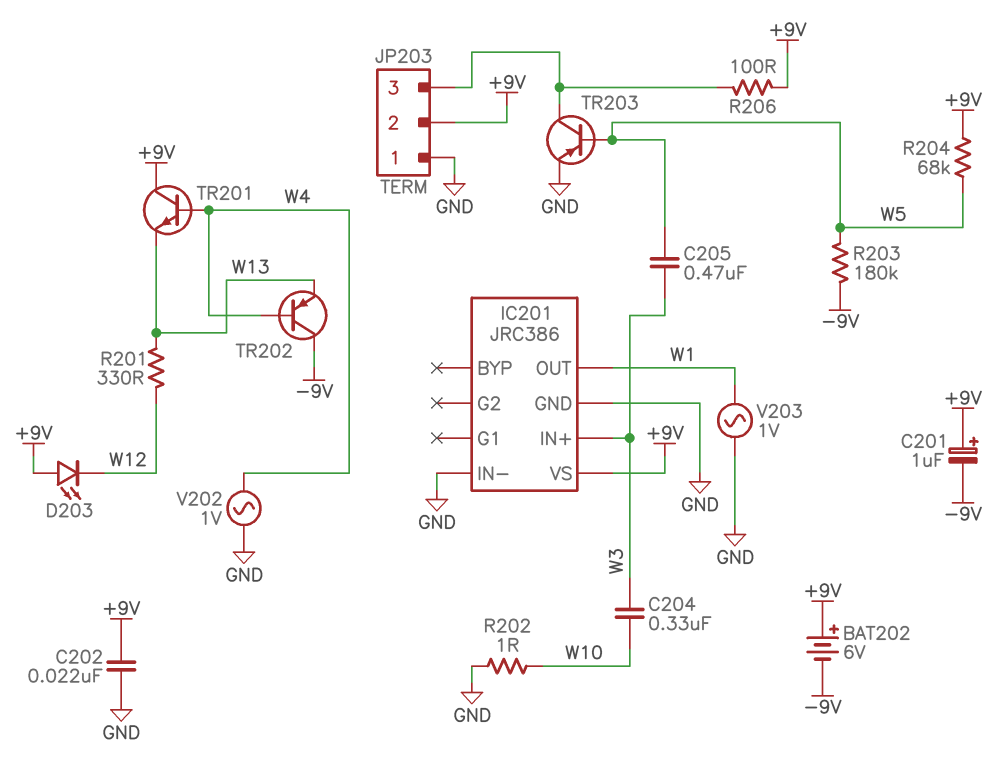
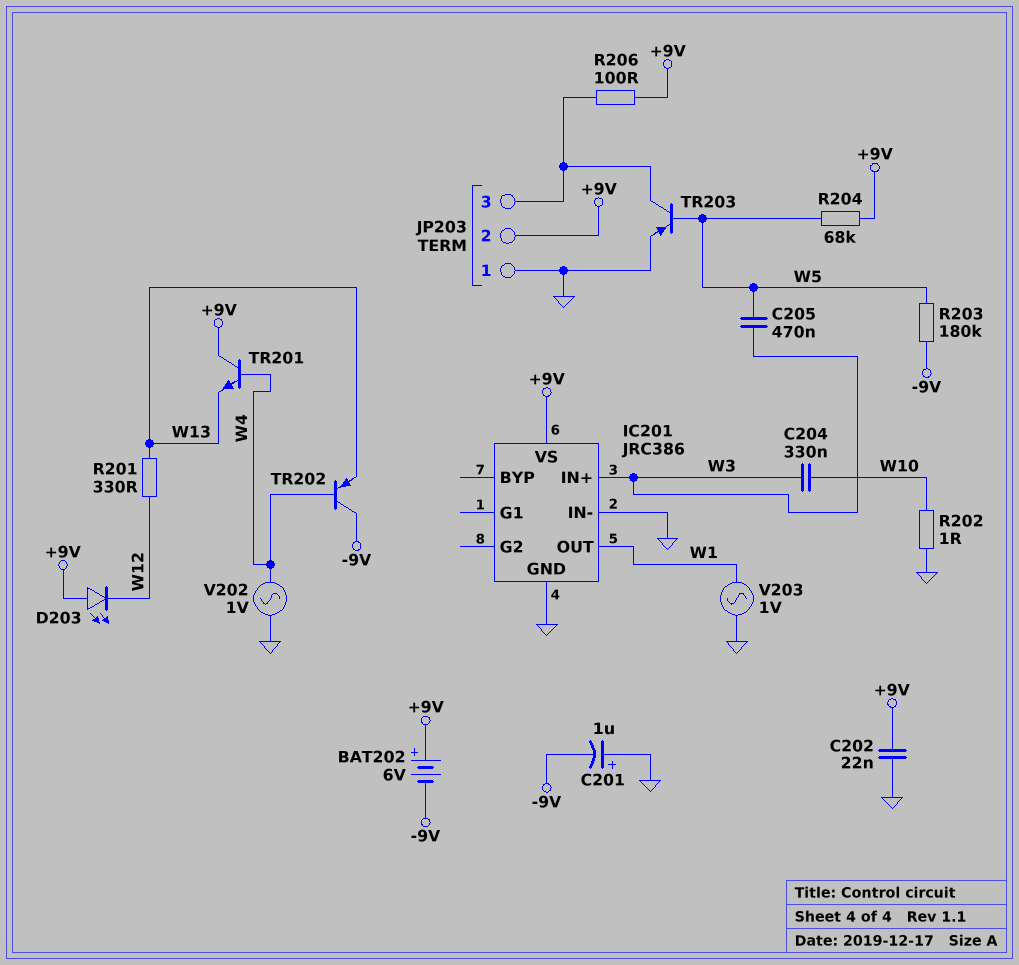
C201: 1uF (plus +9V, minus -9V) -> 1uF (plus GND, minus -9V)

